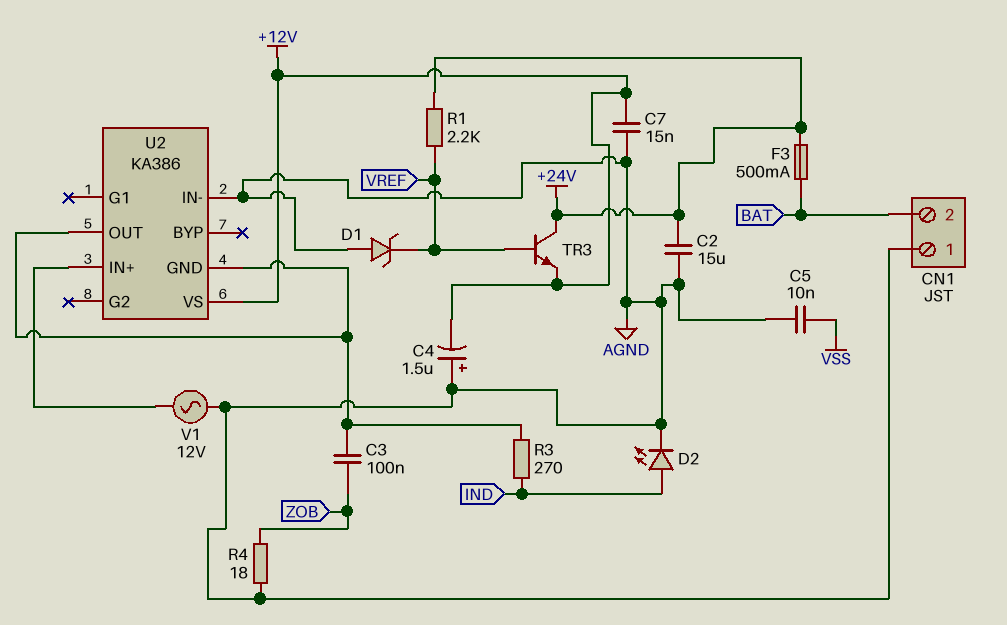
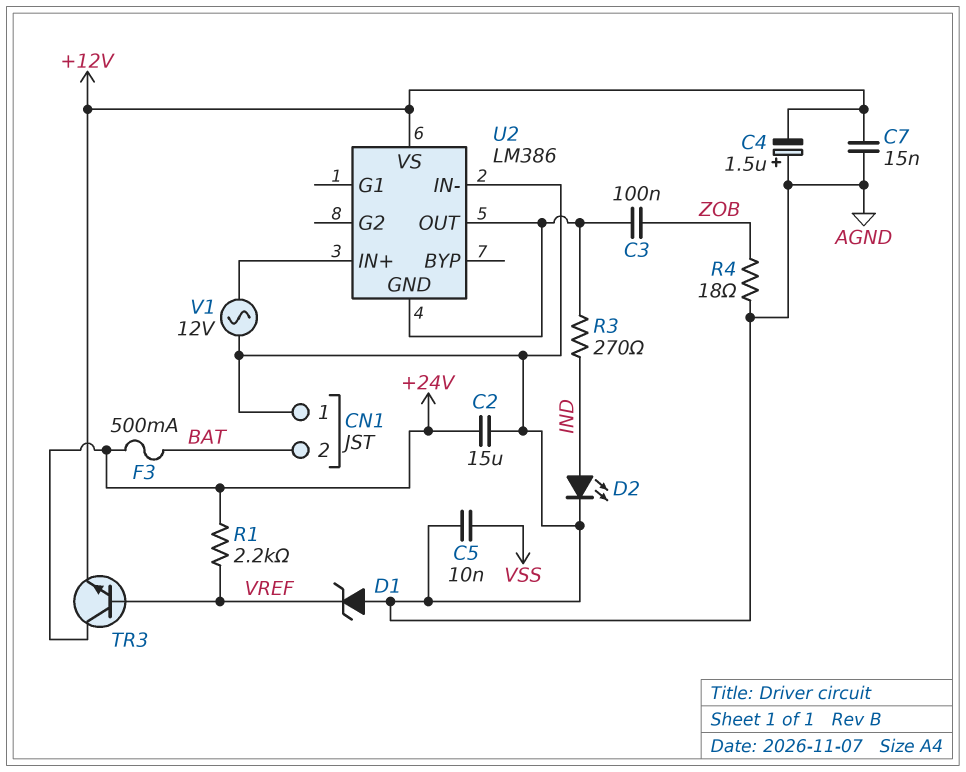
U2: KA386 -> LM386

